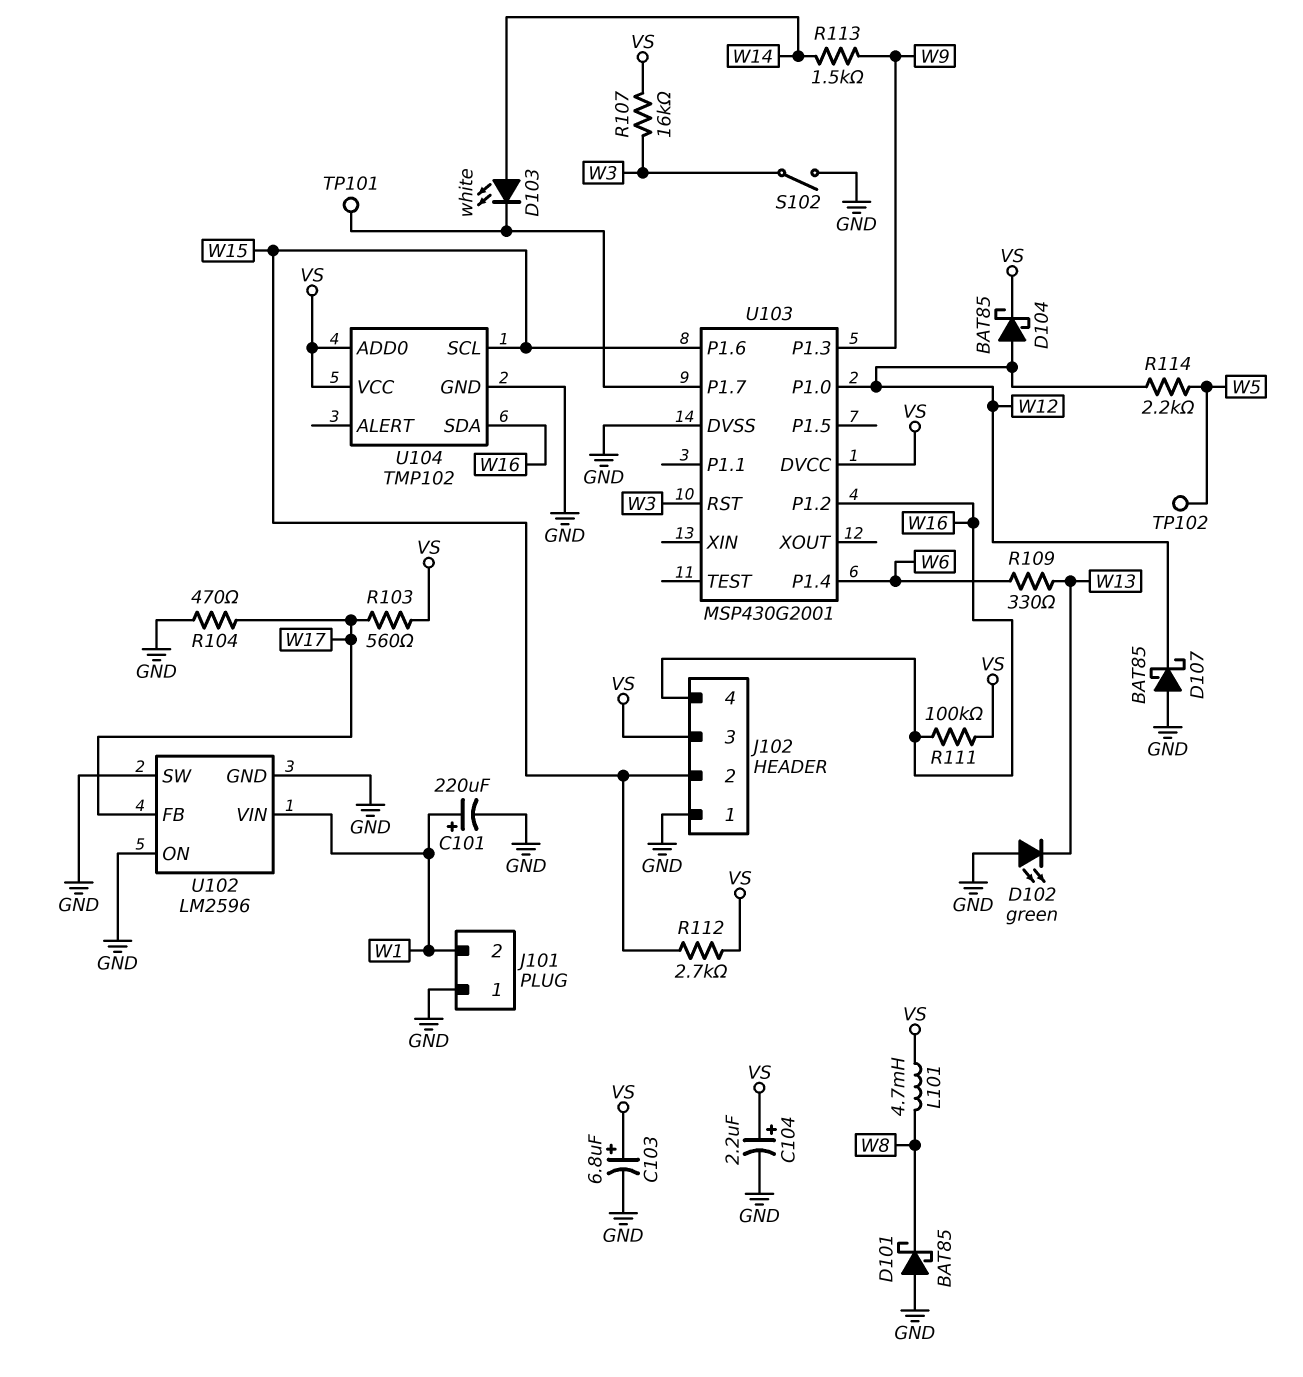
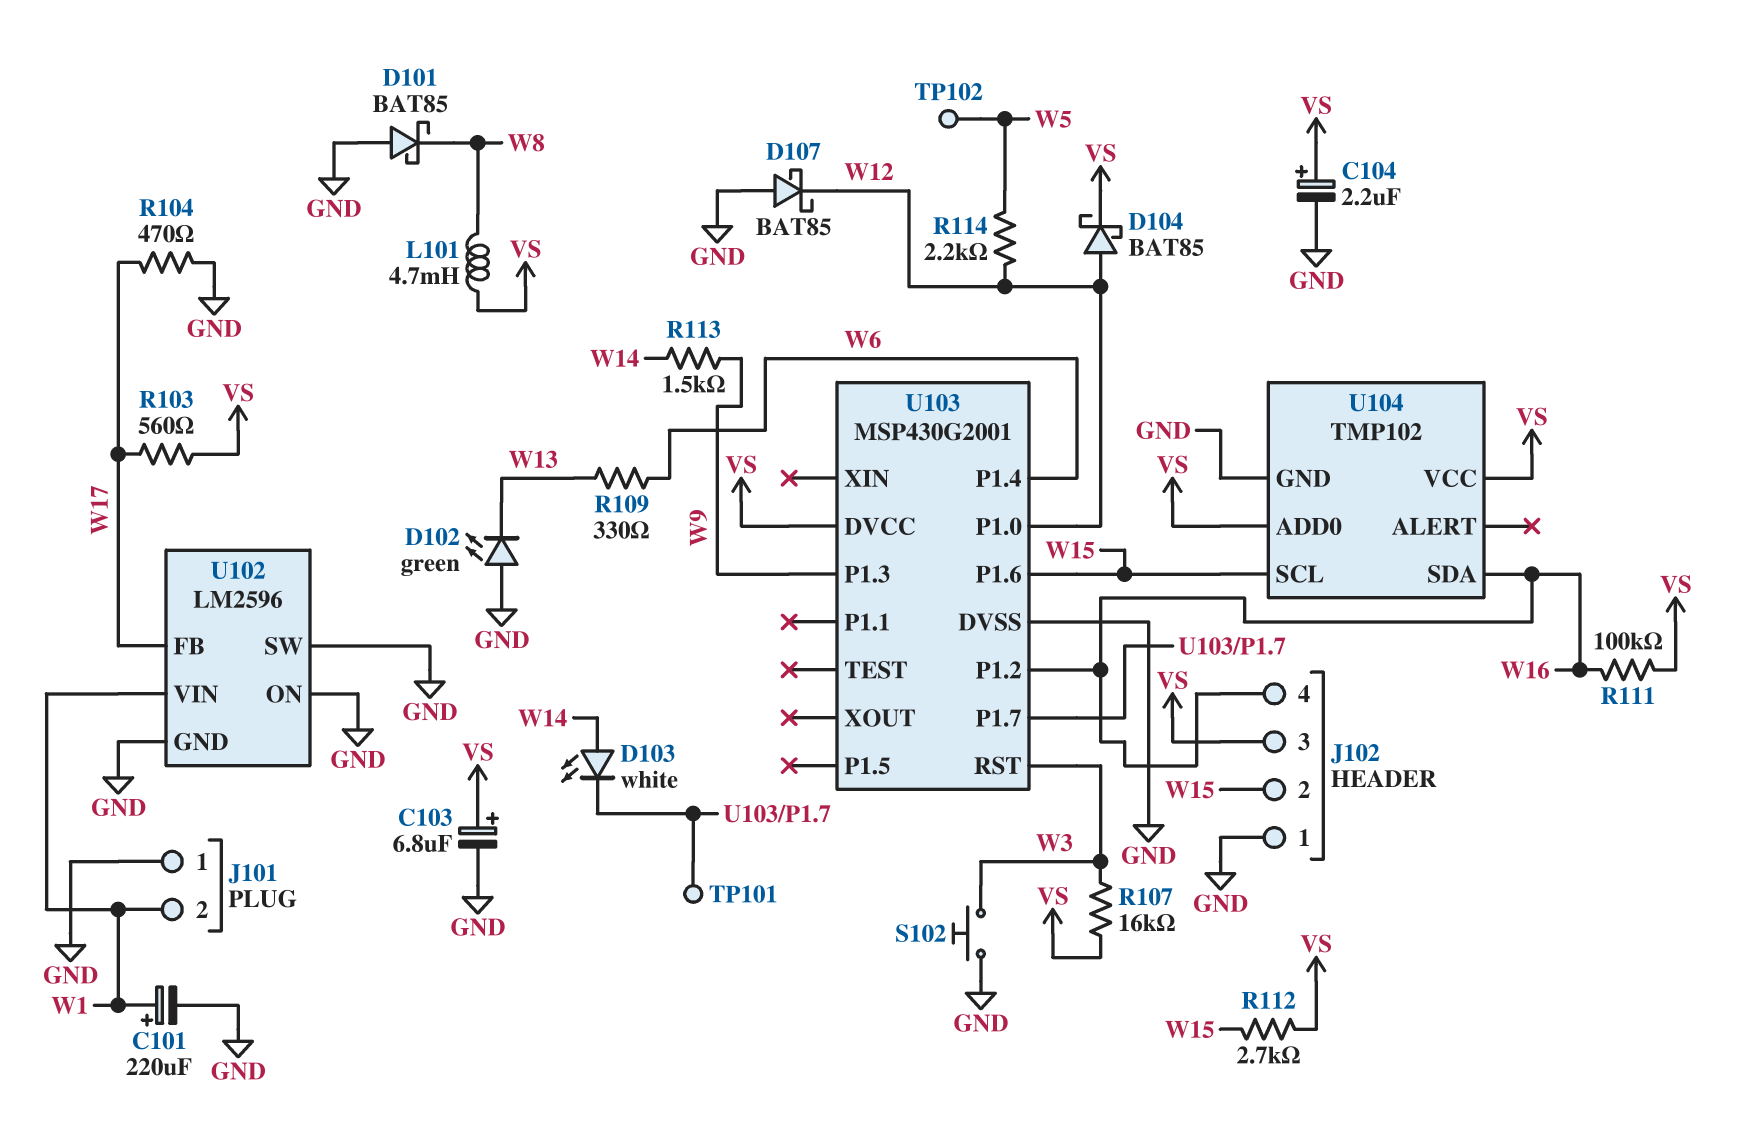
S102: switch (GND, W3) -> button (GND, W3)

